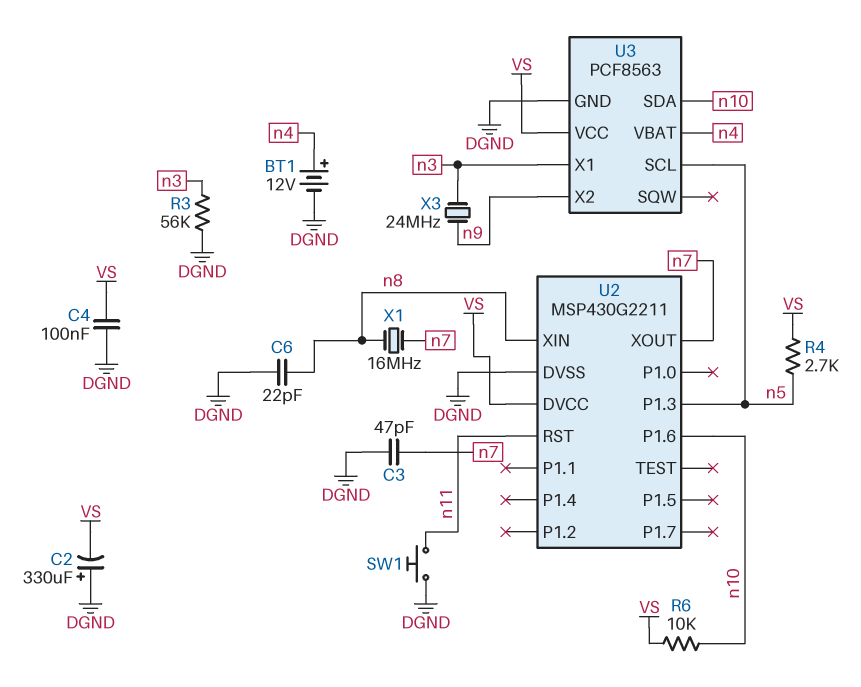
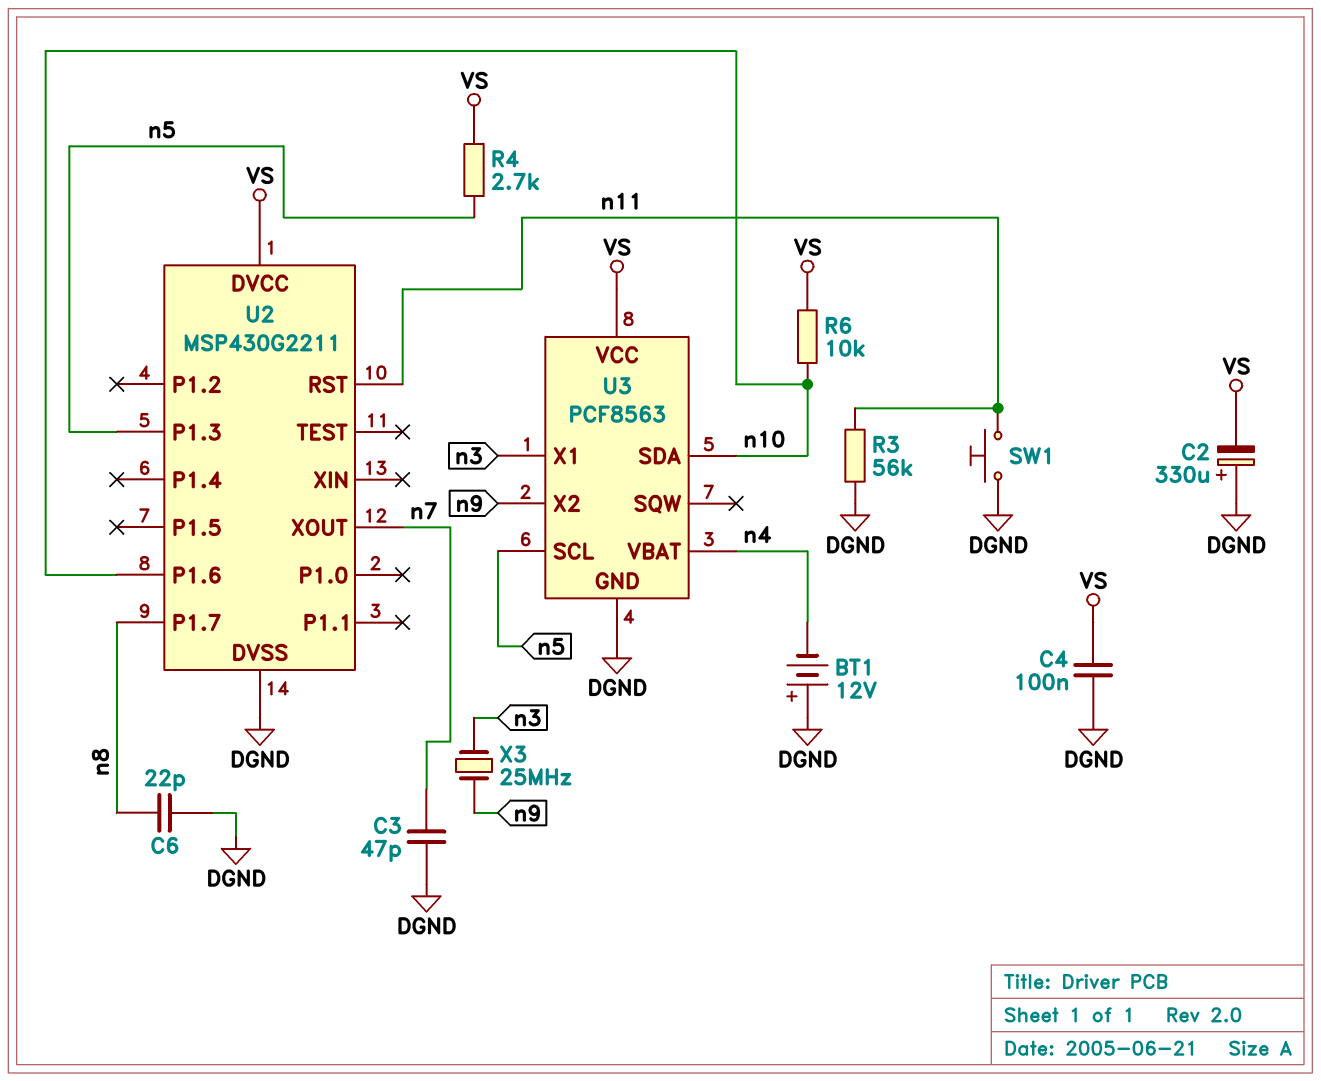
BT1: 12V (plus n4, minus DGND) -> 12V (plus DGND, minus n4)
R3: 56k (DGND, n3) -> 56k (DGND, n11)
U2 pin P1.7: none -> n8
U2 pin XIN: n8 -> none
X1: 16MHz (n7, n8) -> none
X3: 24MHz (n3, n9) -> 25MHz (n3, n9)

